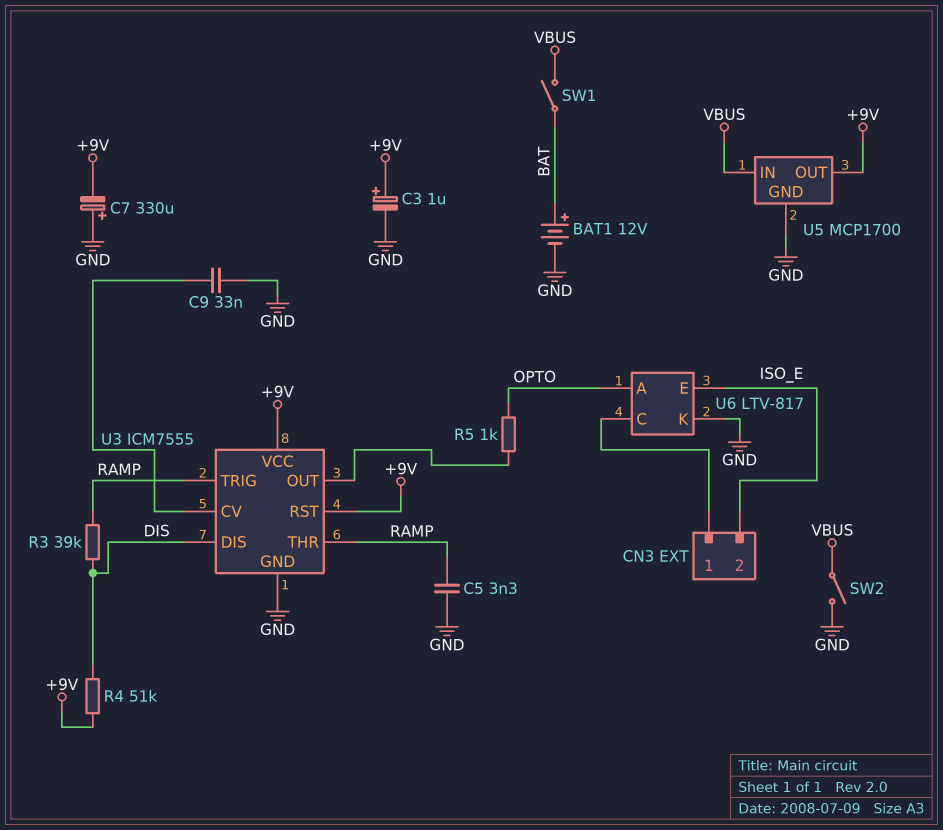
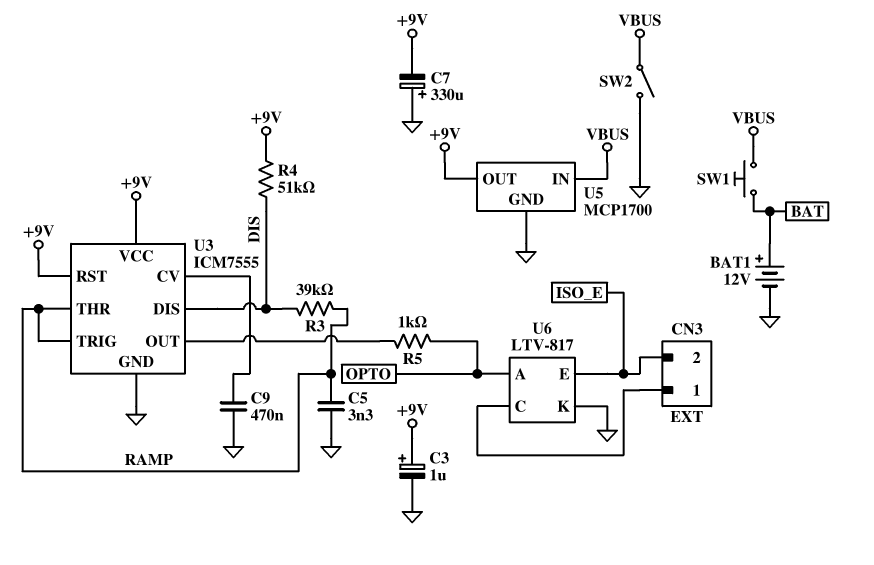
C9: 33nF (GND, U3/CV) -> 470nF (GND, U3/CV)
SW1: switch (BAT, VBUS) -> button (BAT, VBUS)

